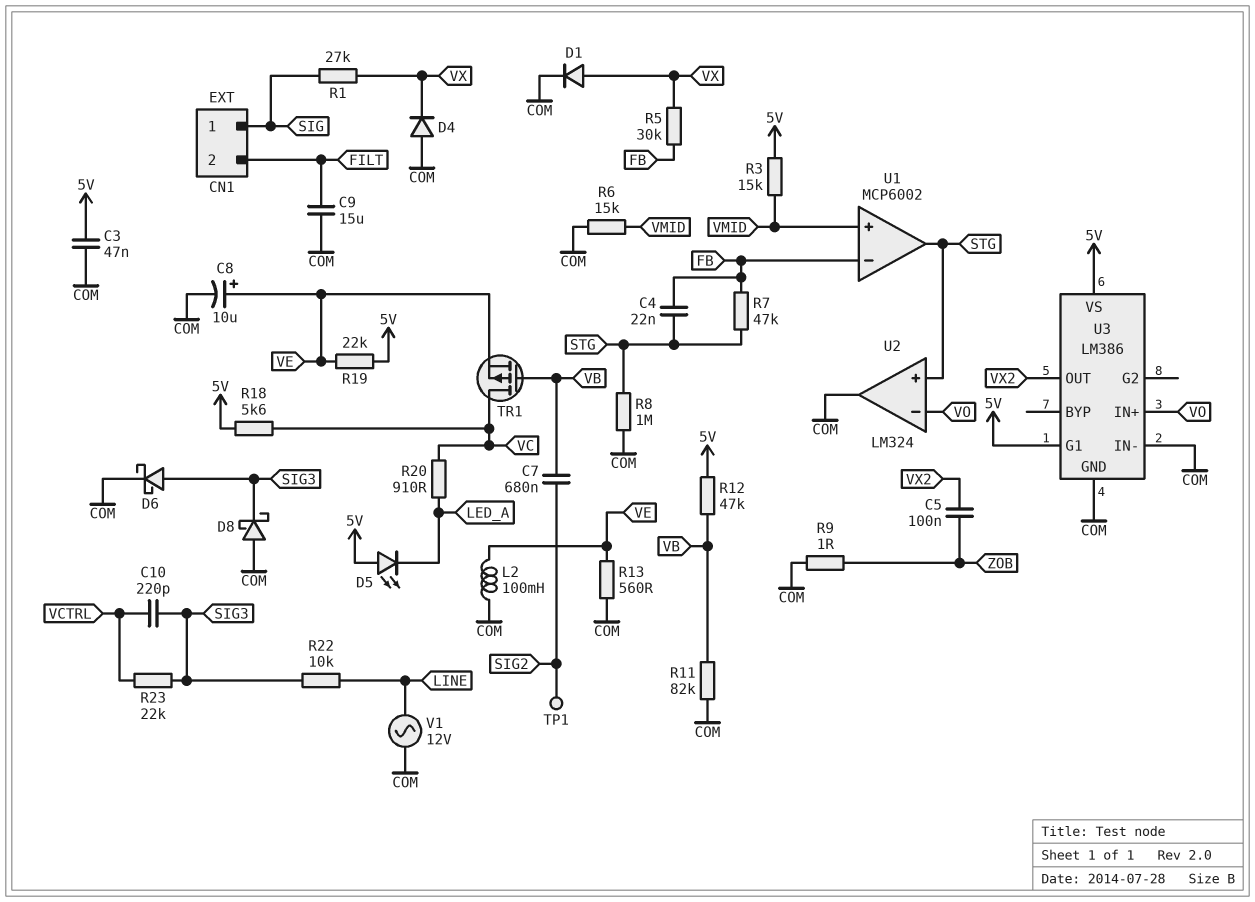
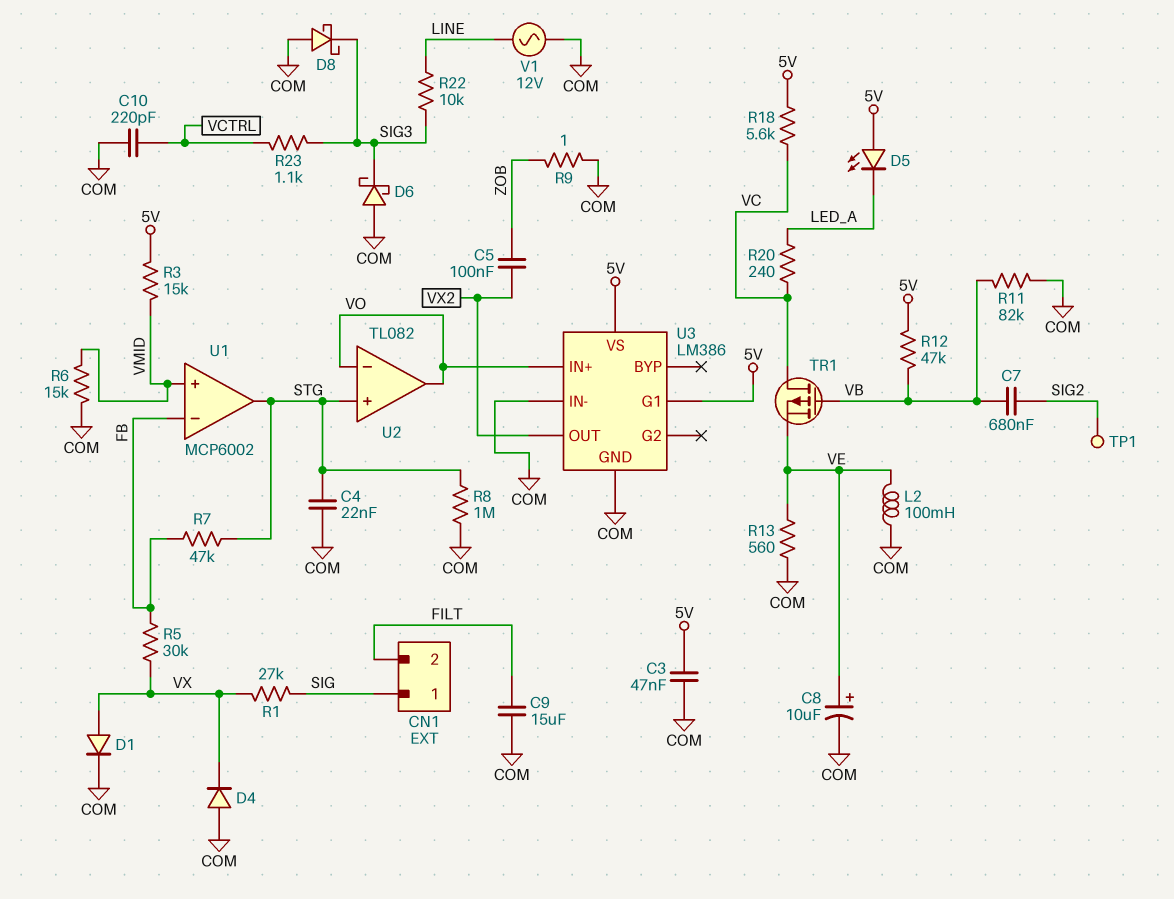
C4: 22nF (FB, STG) -> 22nF (COM, STG)
C10: 220pF (SIG3, VCTRL) -> 220pF (COM, VCTRL)
D6: schottky (A SIG3, K COM) -> schottky (A COM, K SIG3)
R19: 22k (5V, VE) -> none
R20: 910 (LED_A, VC) -> 240 (LED_A, VC)
R23: 22k (SIG3, VCTRL) -> 1.1k (SIG3, VCTRL)
U2: LM324 -> TL082
U2 pin out: COM -> VO

